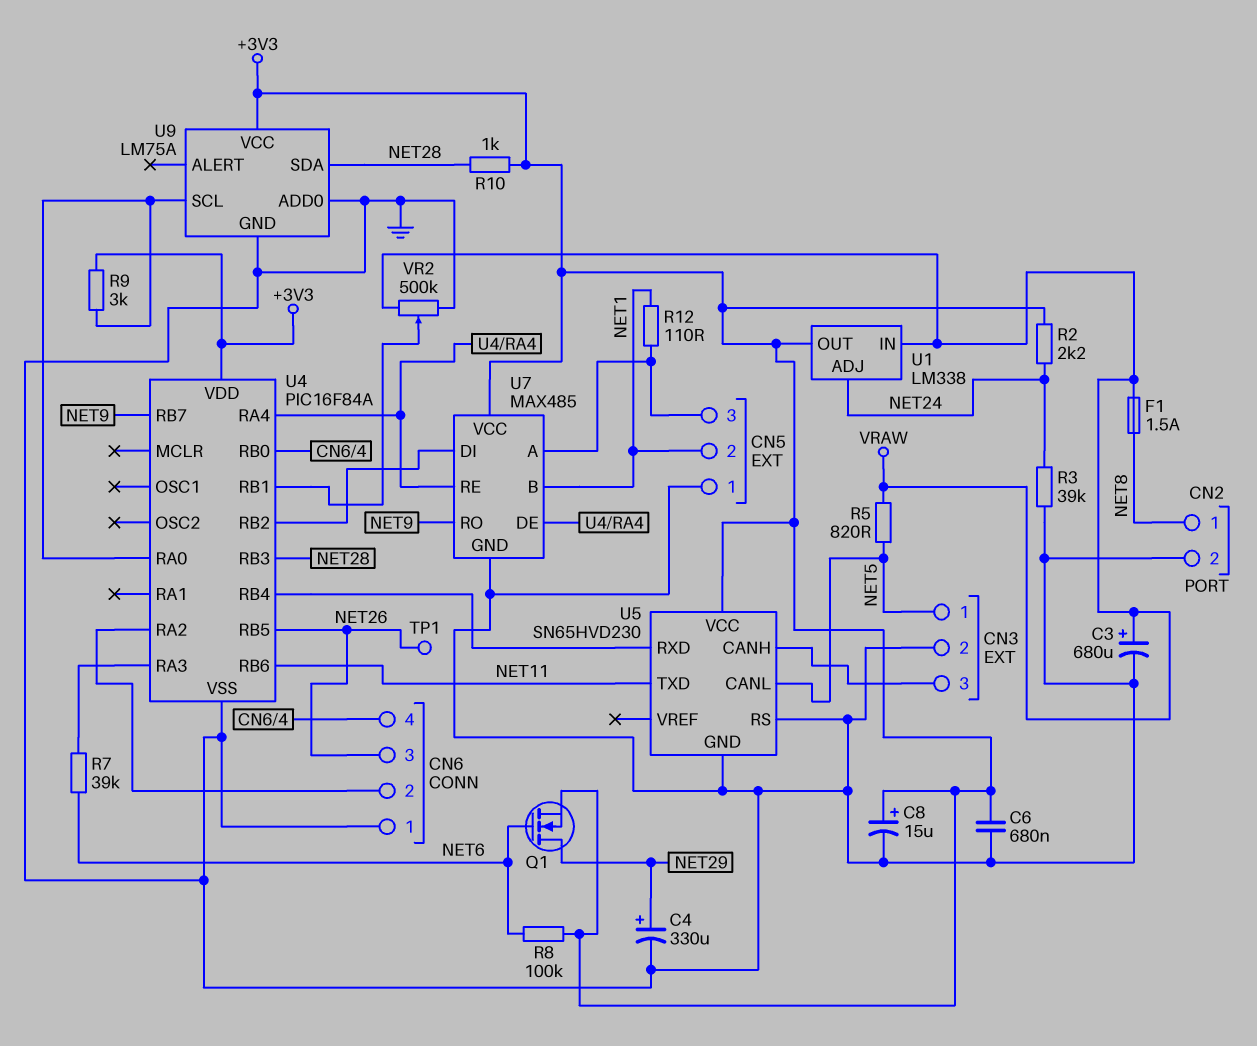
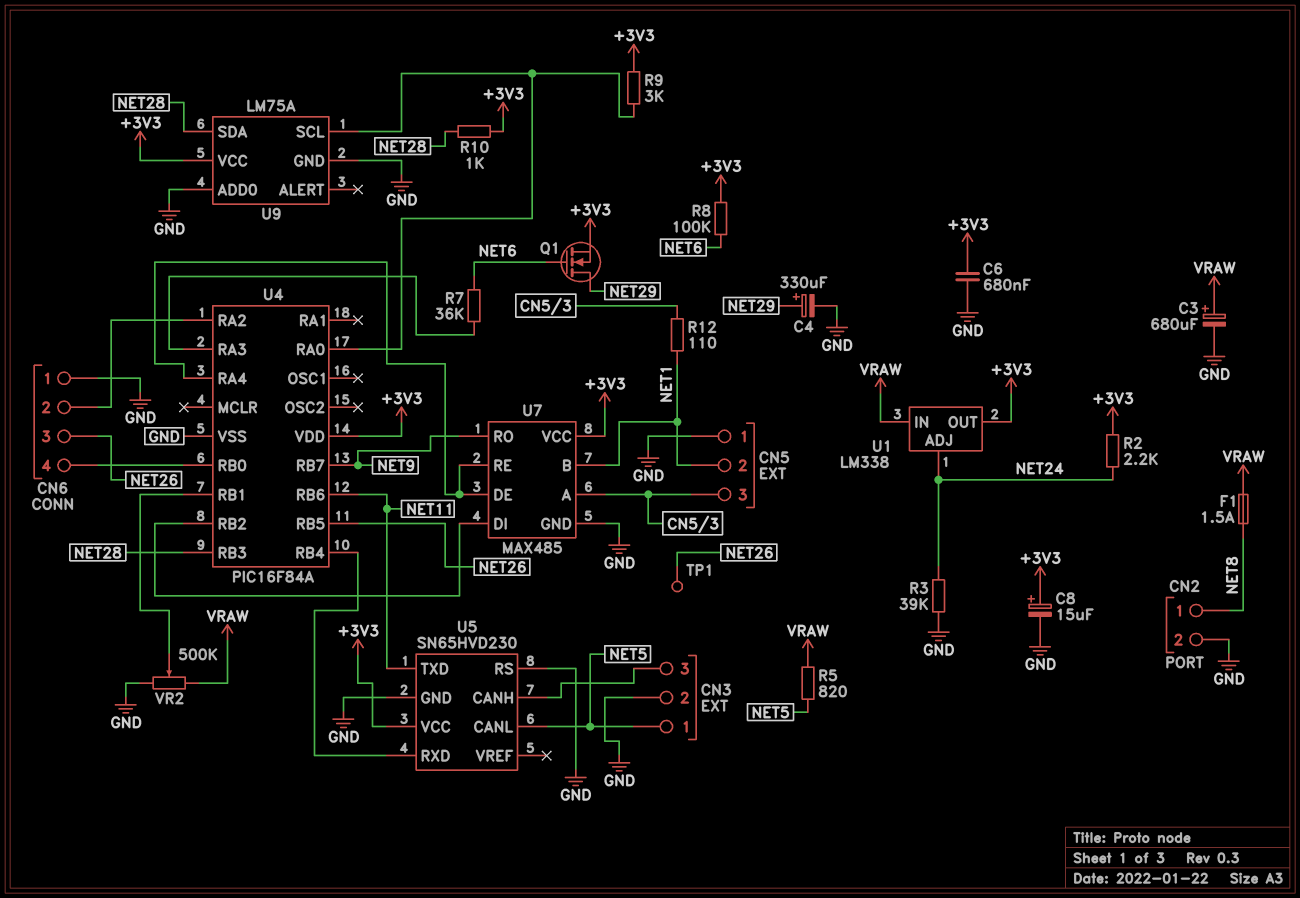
R7: 39k (NET6, U4/RA3) -> 36k (NET6, U4/RA3)

